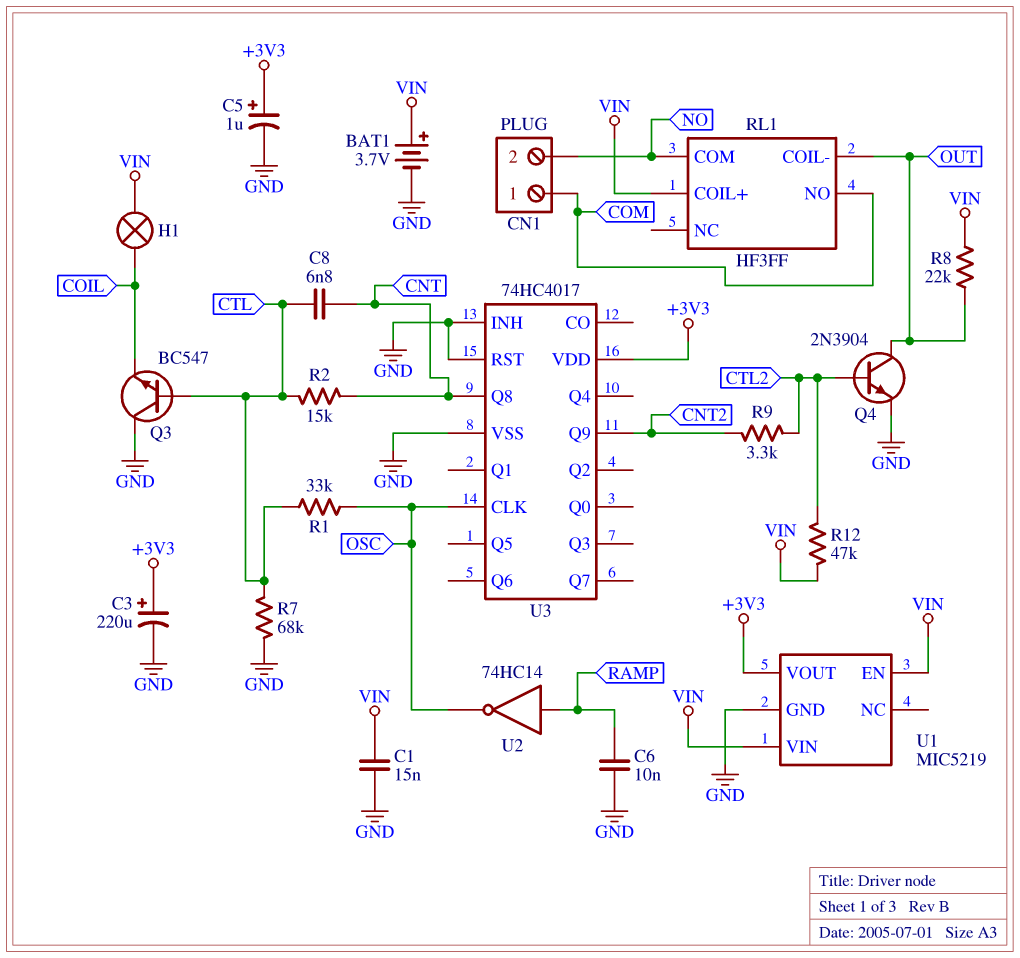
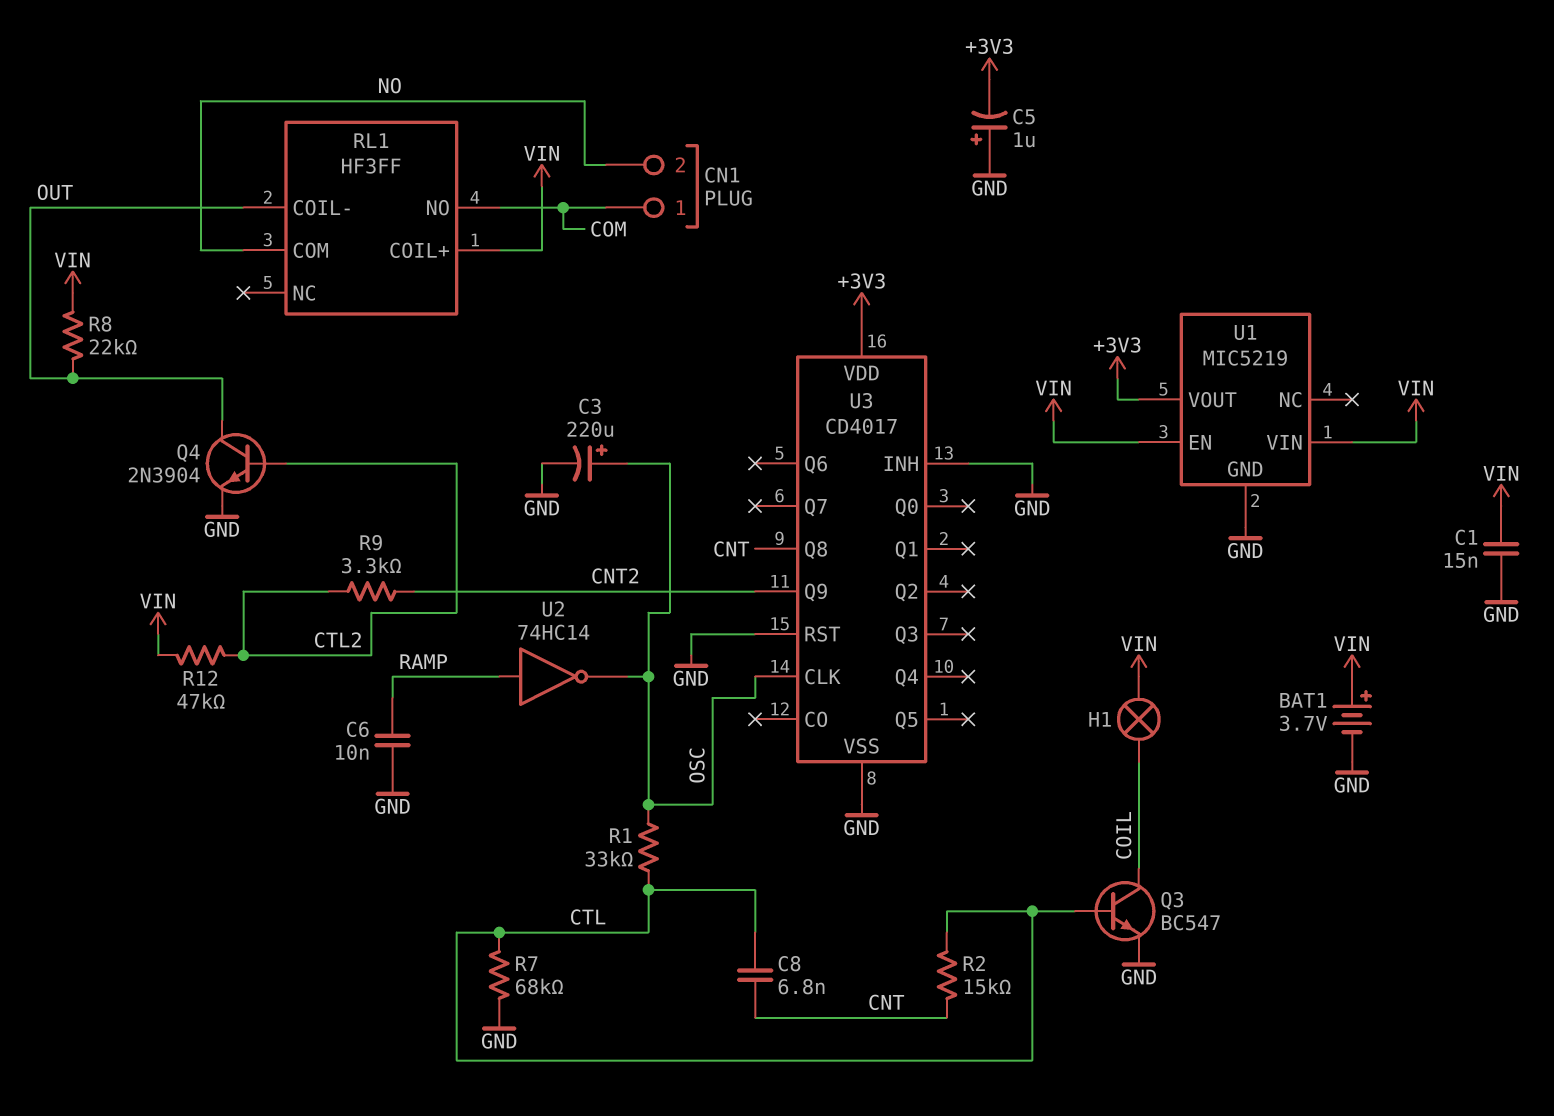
C3: 220uF (plus +3V3, minus GND) -> 220uF (plus OSC, minus GND)
C5: 1uF (plus +3V3, minus GND) -> 1uF (plus GND, minus +3V3)
Q3: NPN BC547 (B CTL, C GND, E COIL) -> NPN BC547 (B CTL, C COIL, E GND)
U3: 74HC4017 -> CD4017

